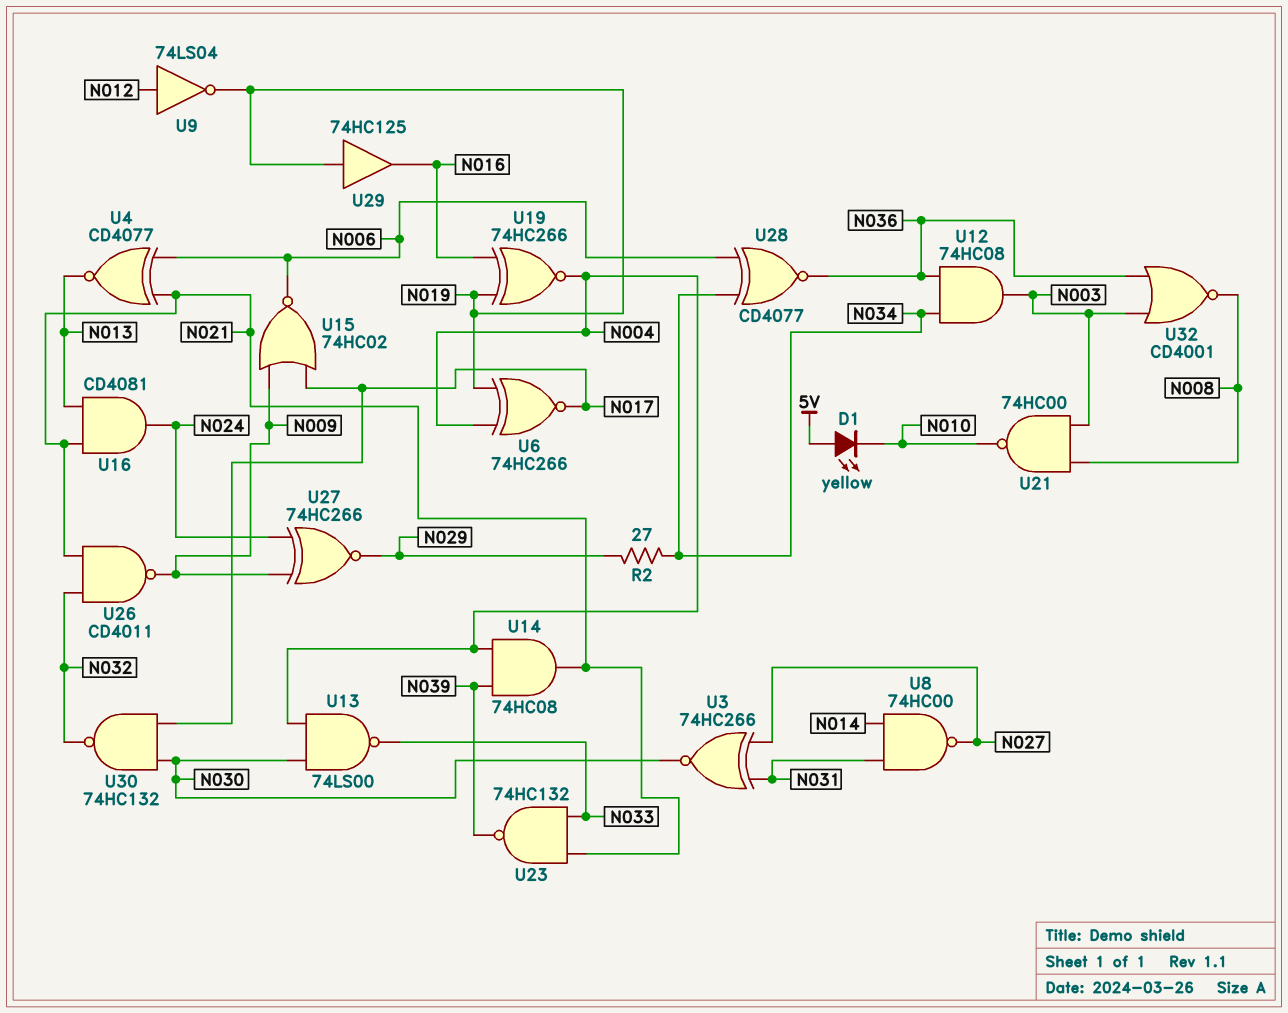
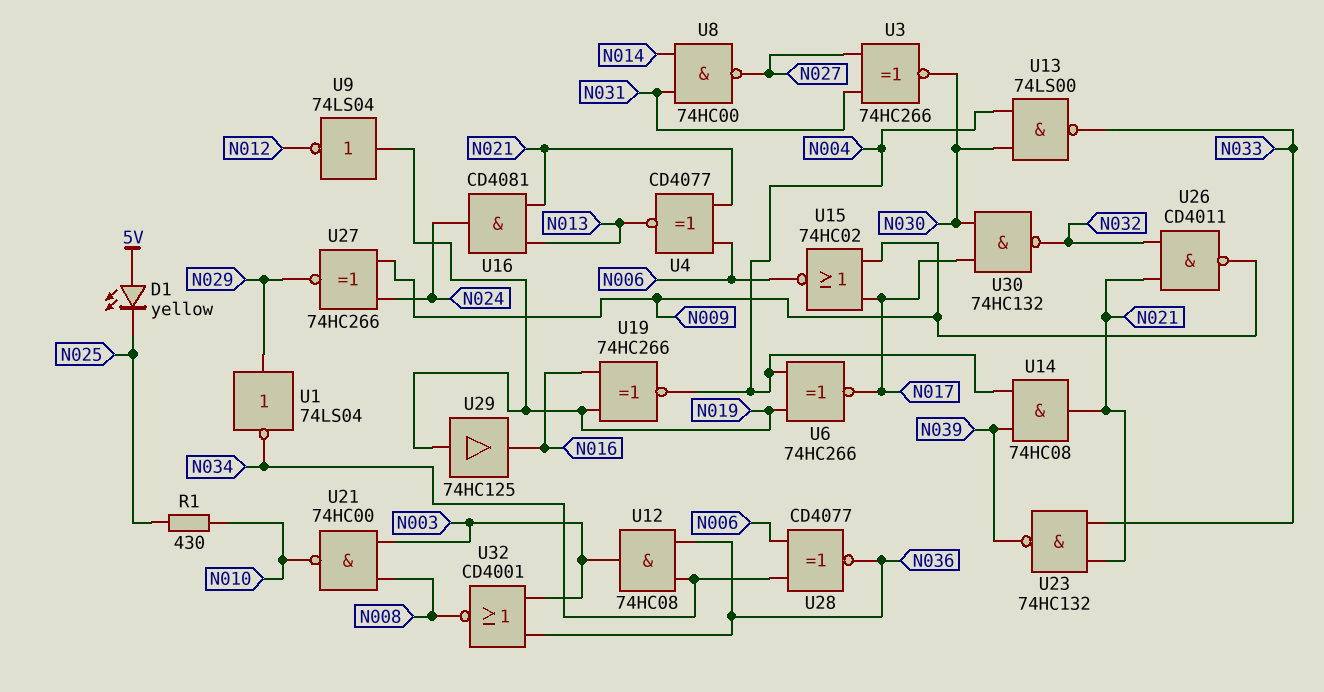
D1: LED yellow (A 5V, K N010) -> LED yellow (A 5V, K N025)
R1: none -> 430 (N010, N025)
R2: 27 (N029, N034) -> none
U1: none -> NOT 74LS04 (in N029, out N034)
U9: NOT 74LS04 (in N012, out N019) -> NOT 74LS04 (in N019, out N012)

